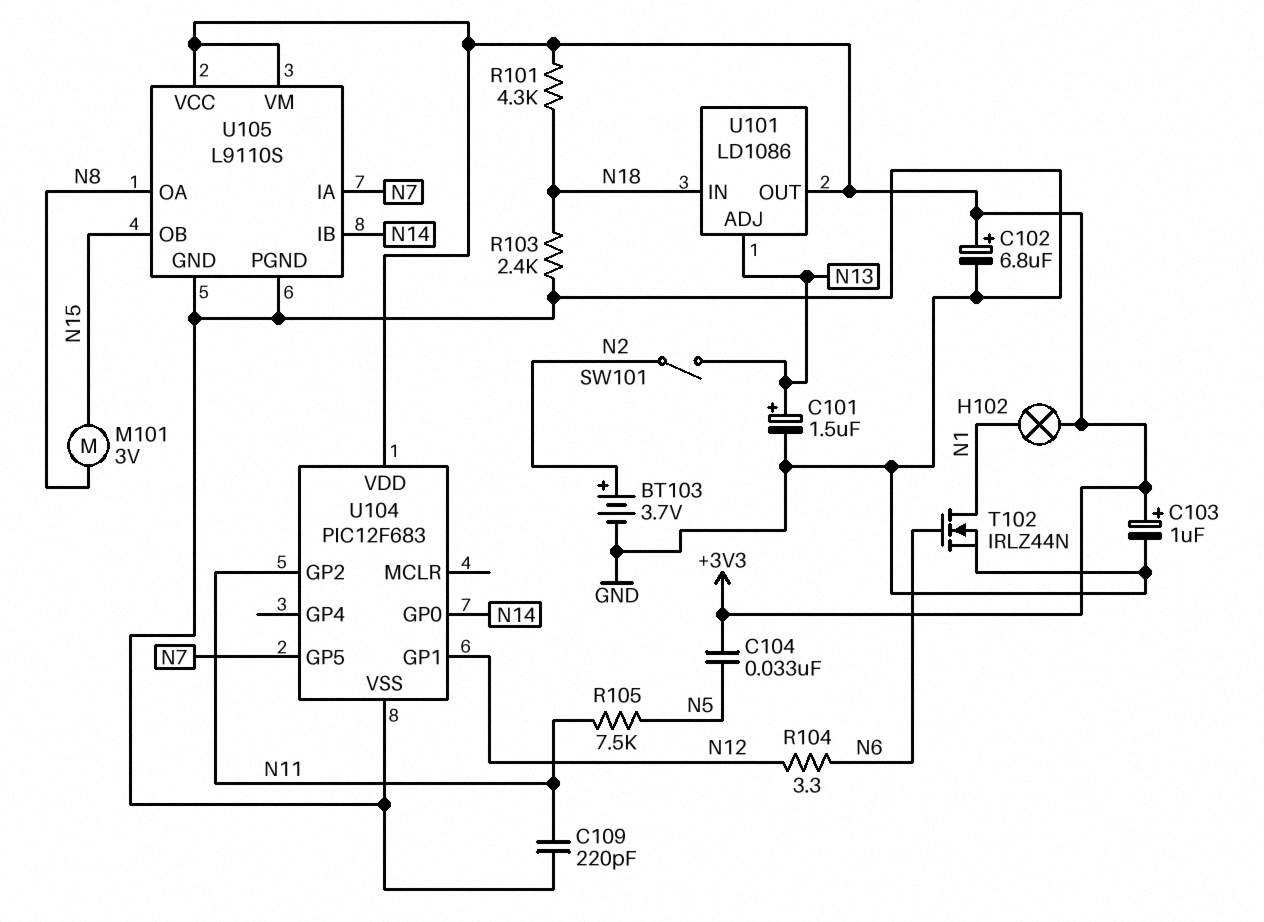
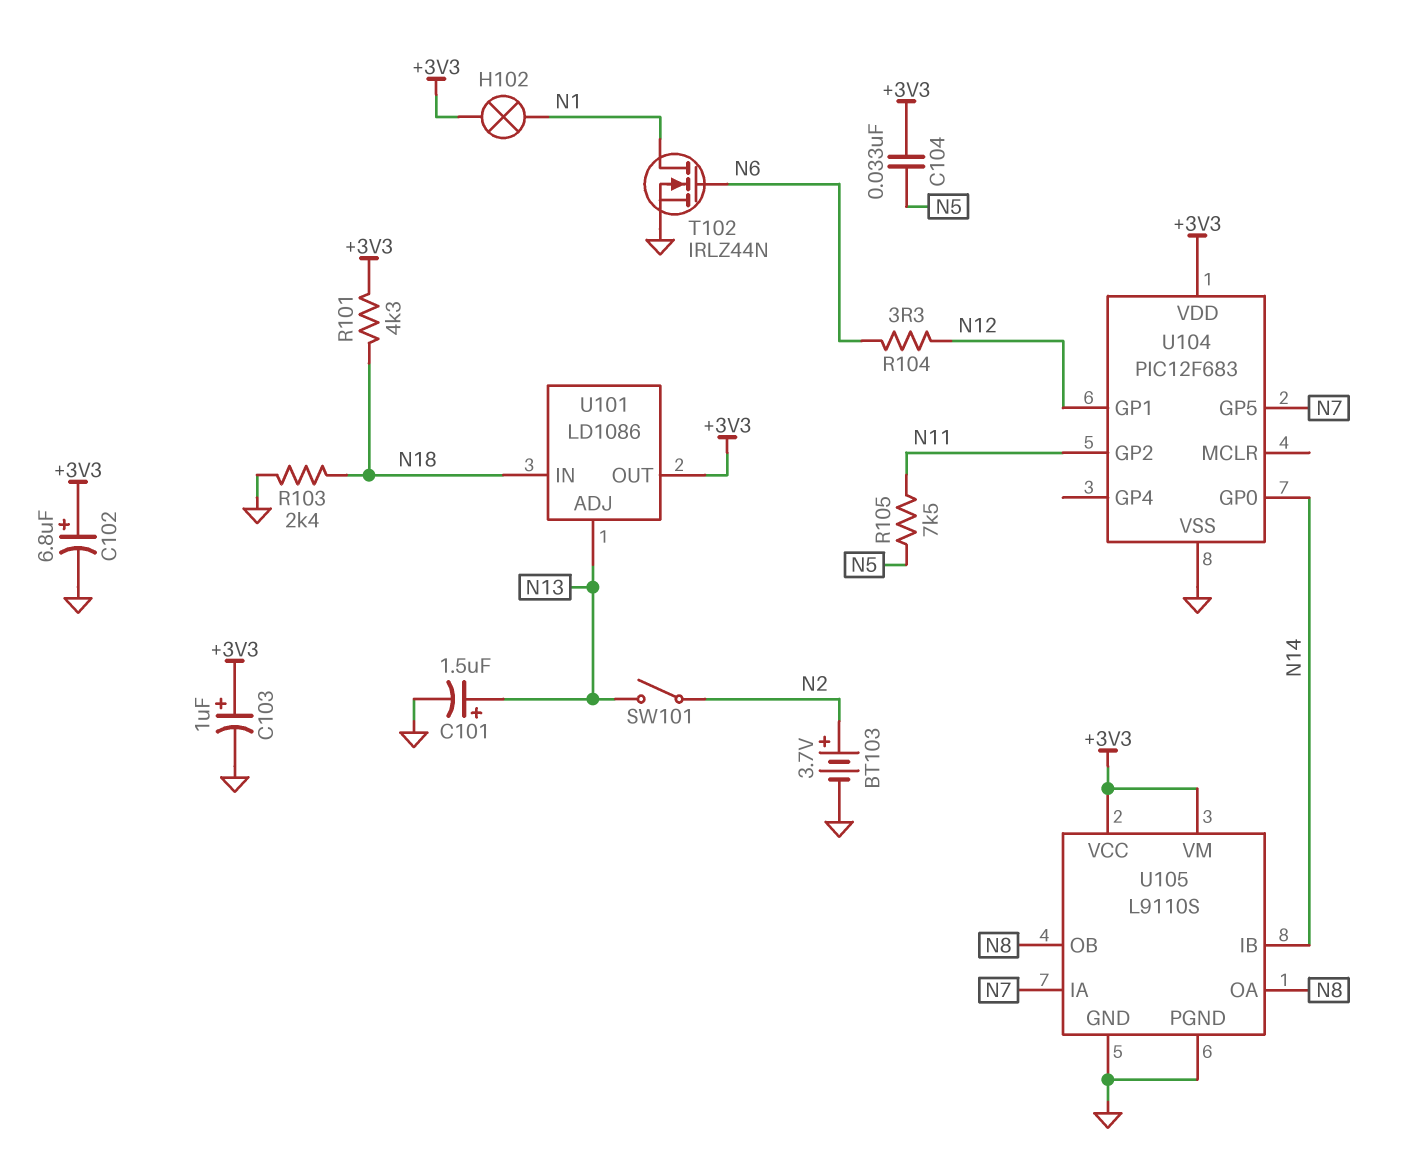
C109: 220pF (GND, N11) -> none
M101: motor 3V (N8, N15) -> none
U105 pin OB: N15 -> N8

